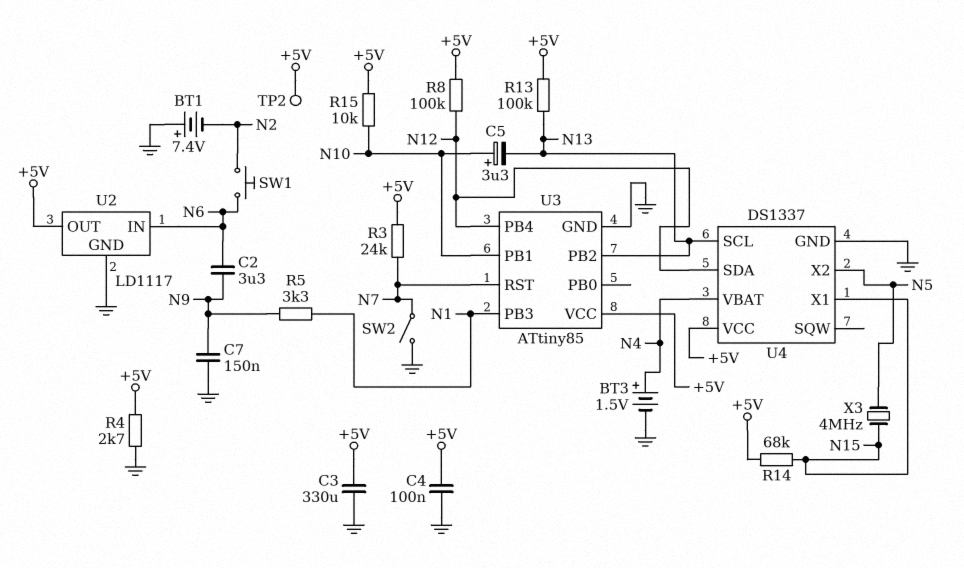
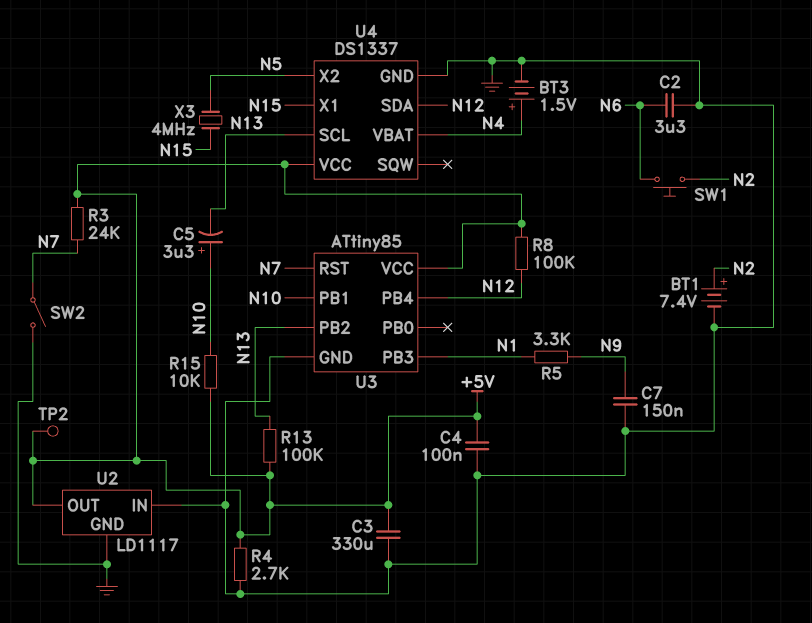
BT1: 7.4V (plus GND, minus N2) -> 7.4V (plus N2, minus GND)
C2: 3.3uF (N6, N9) -> 3.3uF (GND, N6)
R14: 68k (+5V, N15) -> none
U2 pin IN: N6 -> GND

